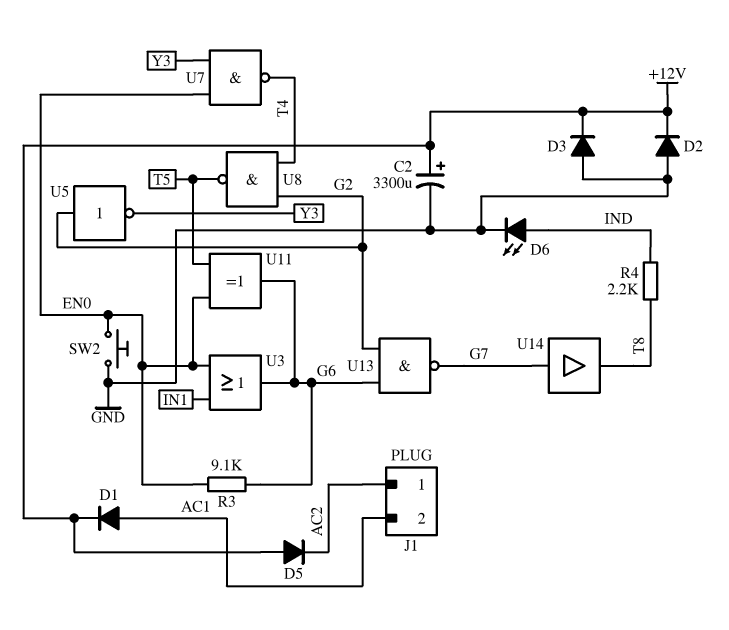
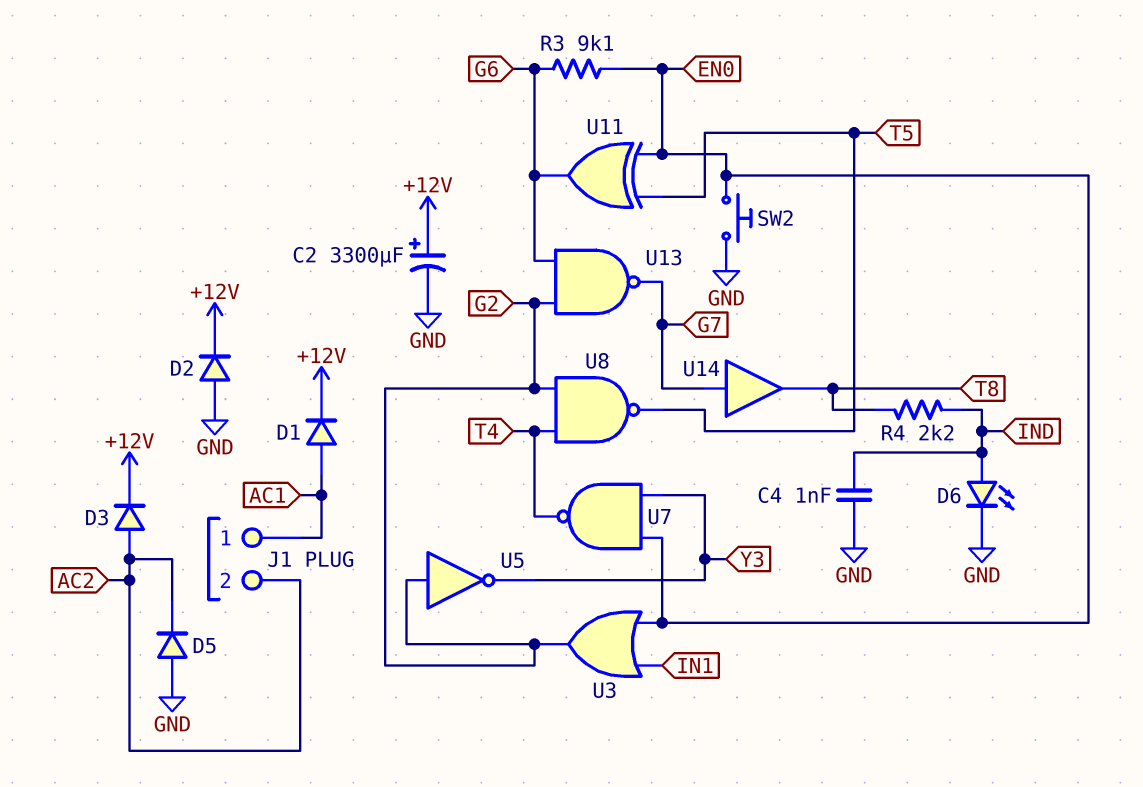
C4: none -> 1nF (GND, IND)
D3: diode (A GND, K +12V) -> diode (A AC2, K +12V)
D5: diode (A +12V, K AC2) -> diode (A GND, K AC2)
J1 pin 1: AC2 -> AC1
J1 pin 2: AC1 -> AC2
U3: OR (in EN0, in IN1, out G6) -> OR (in EN0, in IN1, out G2)

